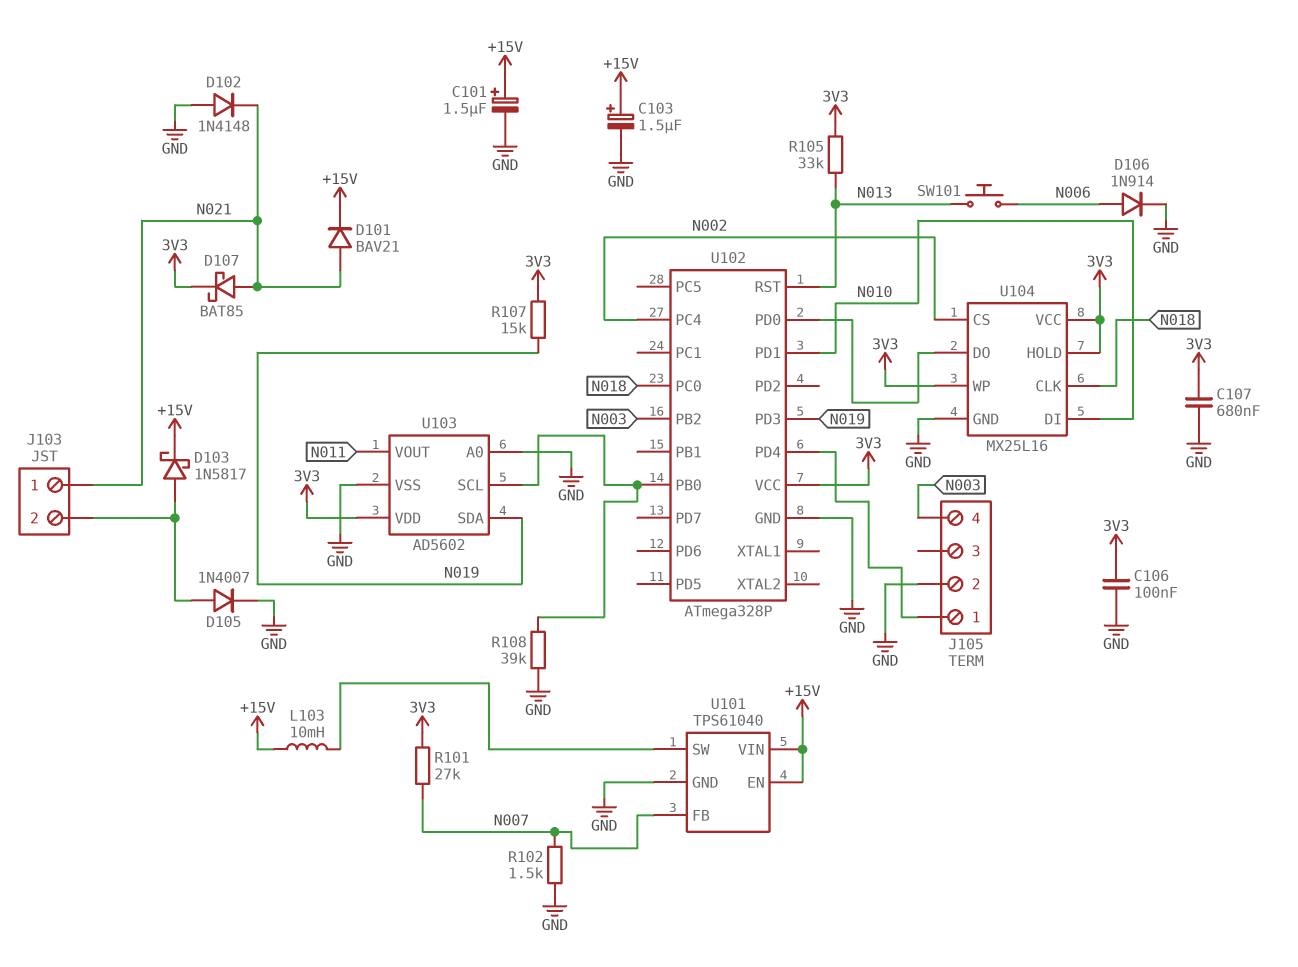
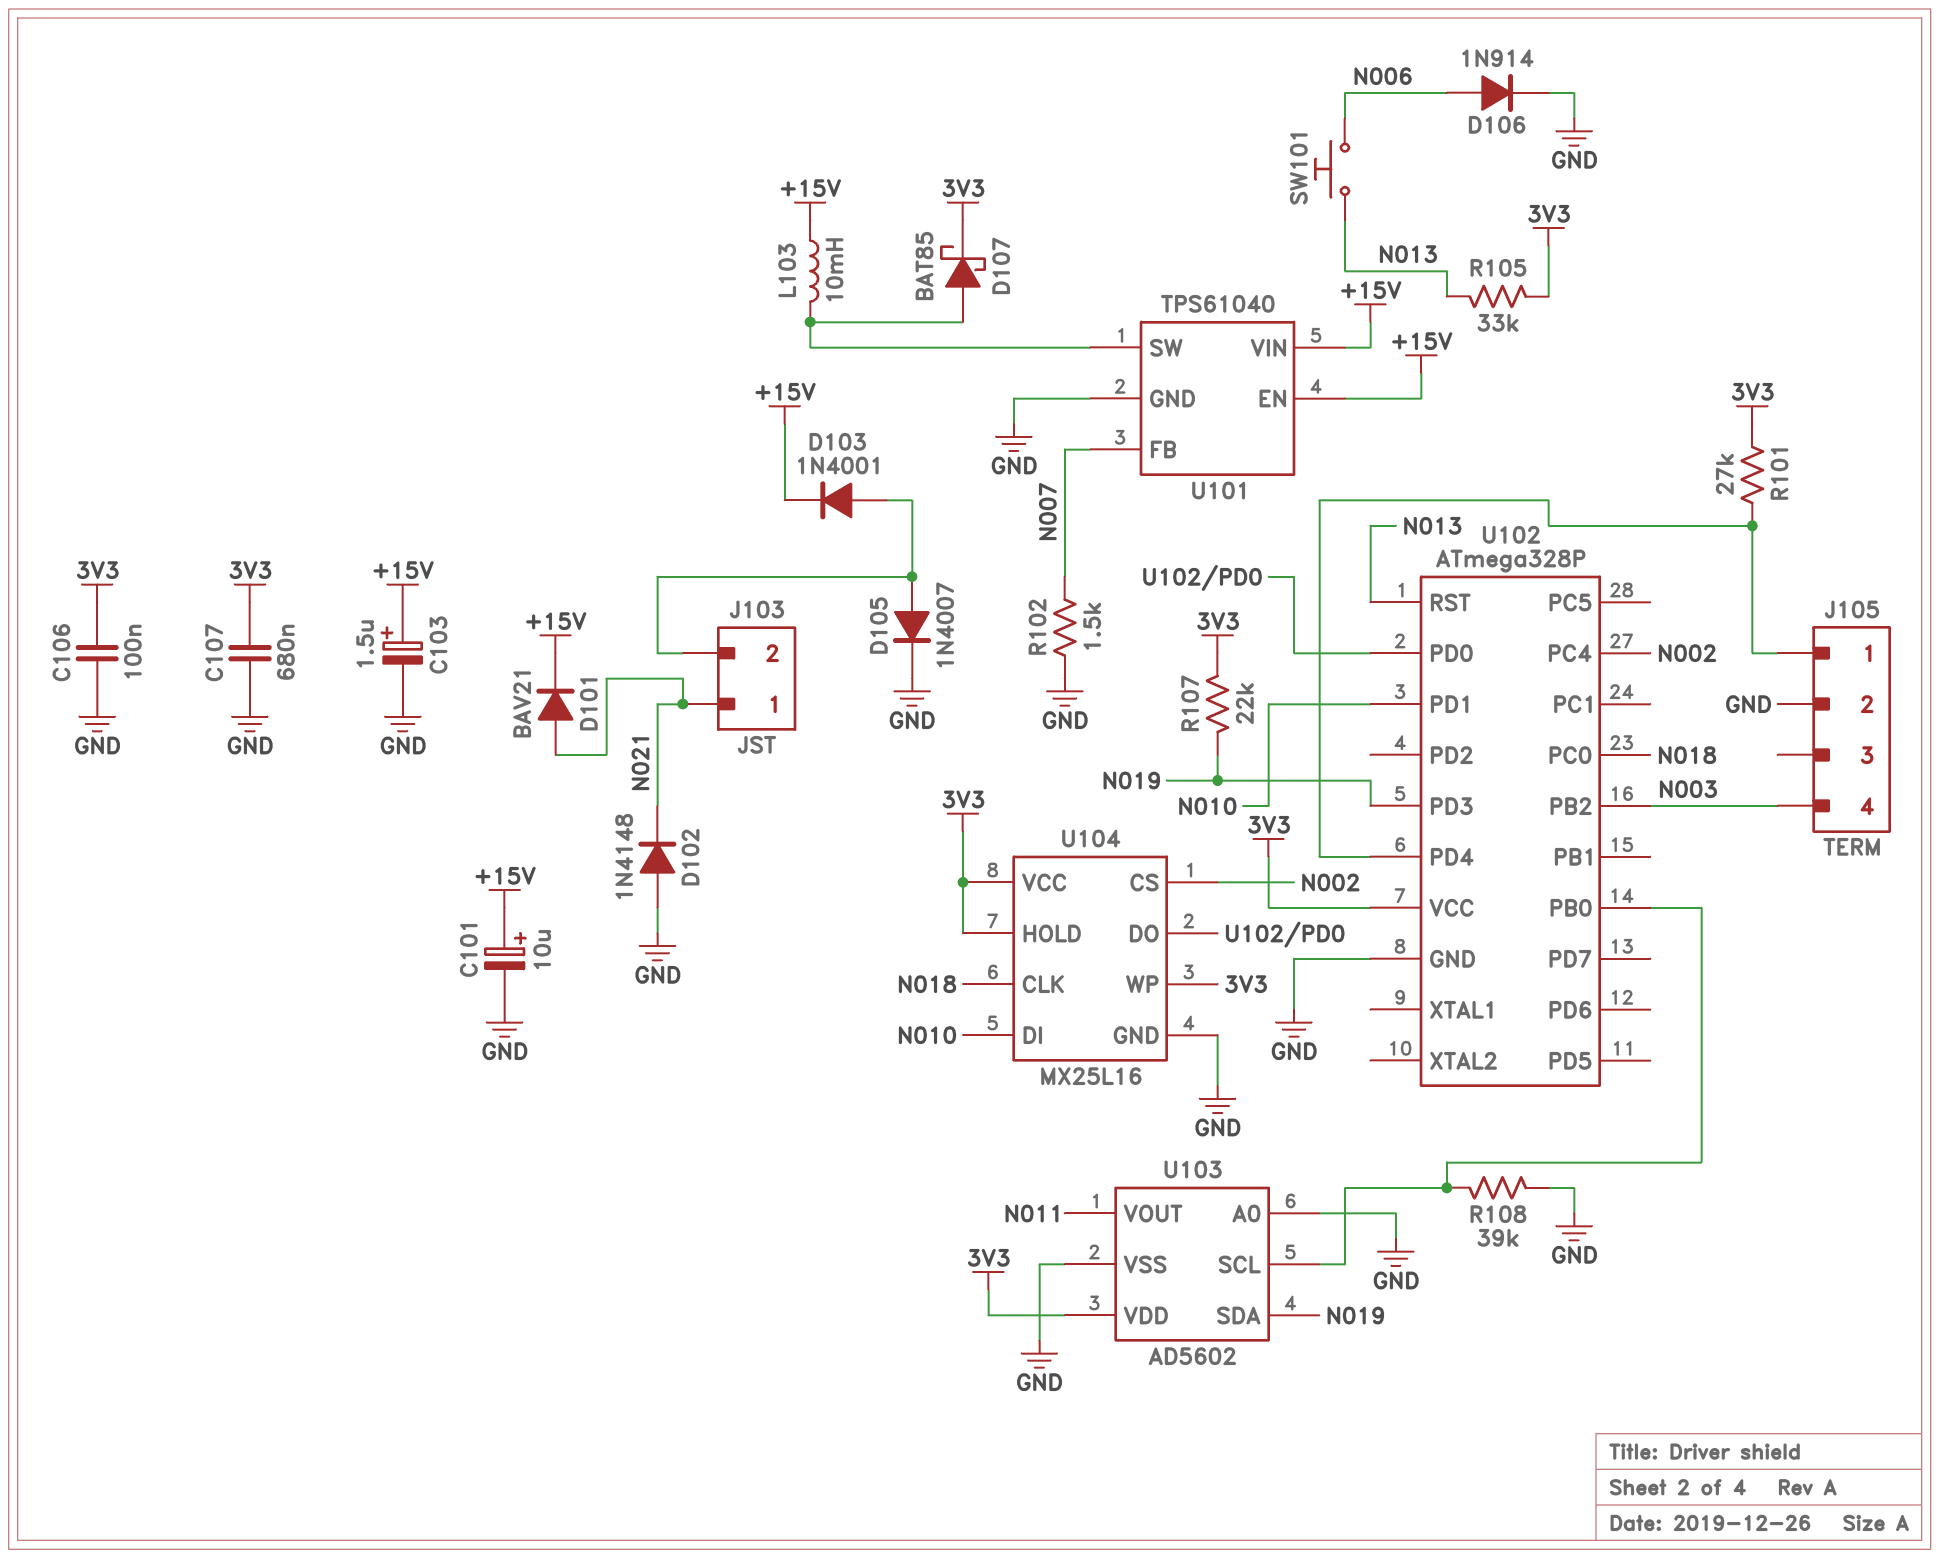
C101: 1.5uF (plus +15V, minus GND) -> 10uF (plus +15V, minus GND)
D103: schottky 1N5817 (A J103/2, K +15V) -> diode 1N4001 (A J103/2, K +15V)
D107: schottky BAT85 (A N021, K 3V3) -> schottky BAT85 (A U101/SW, K 3V3)
R101: 27k (3V3, N007) -> 27k (3V3, J105/1)
R107: 15k (3V3, N019) -> 22k (3V3, N019)

